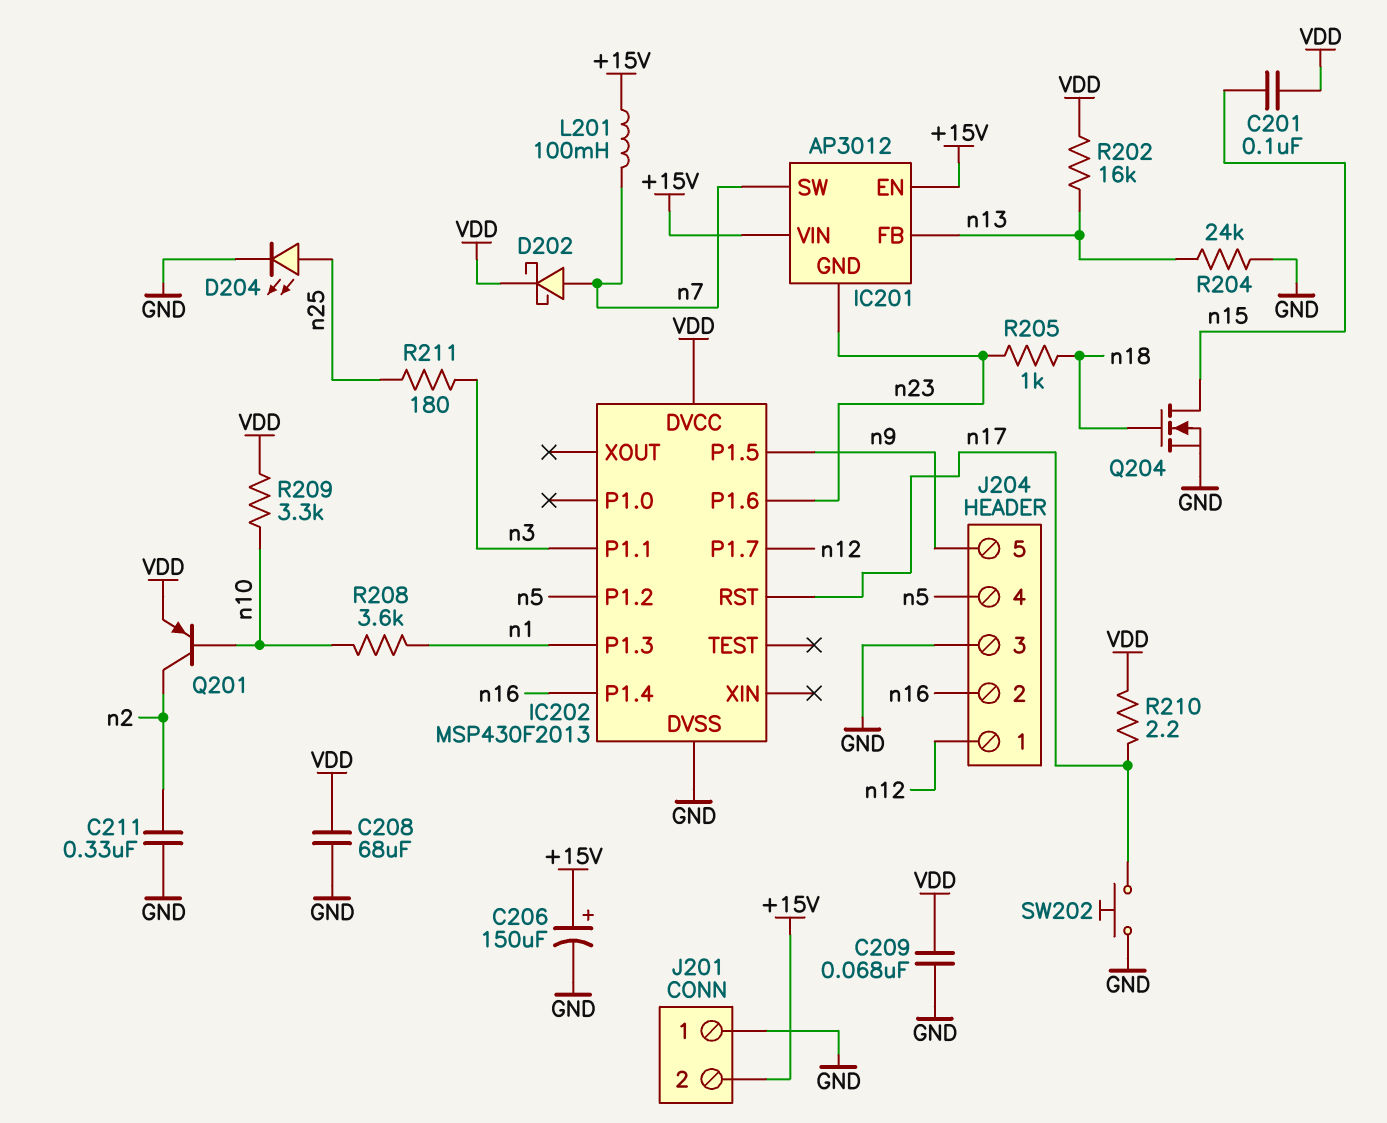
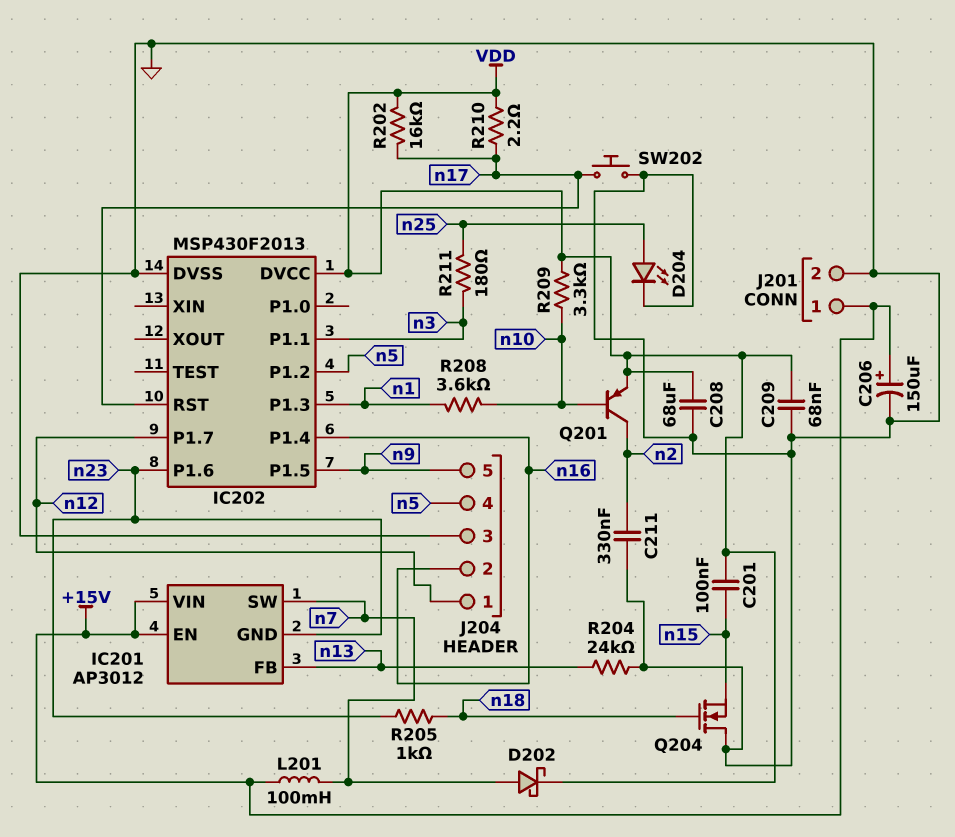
J201 pin 1: GND -> +15V
J201 pin 2: +15V -> GND
Q204: NMOS (G n18, D n15, S GND) -> NMOS (G n18, D GND, S n15)
R202: 16k (VDD, n13) -> 16k (VDD, n17)

